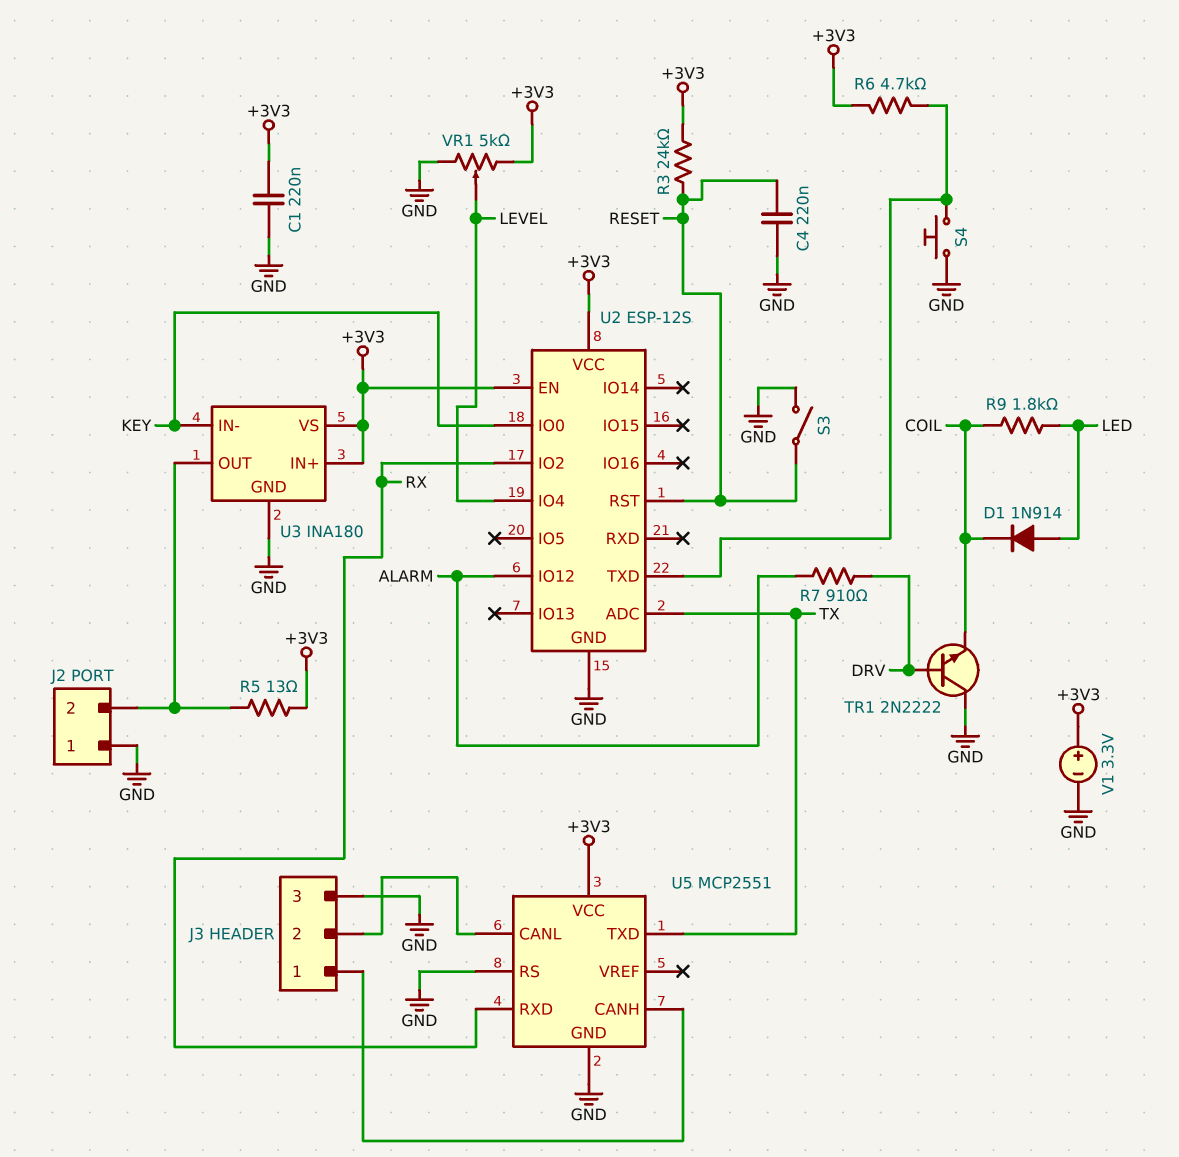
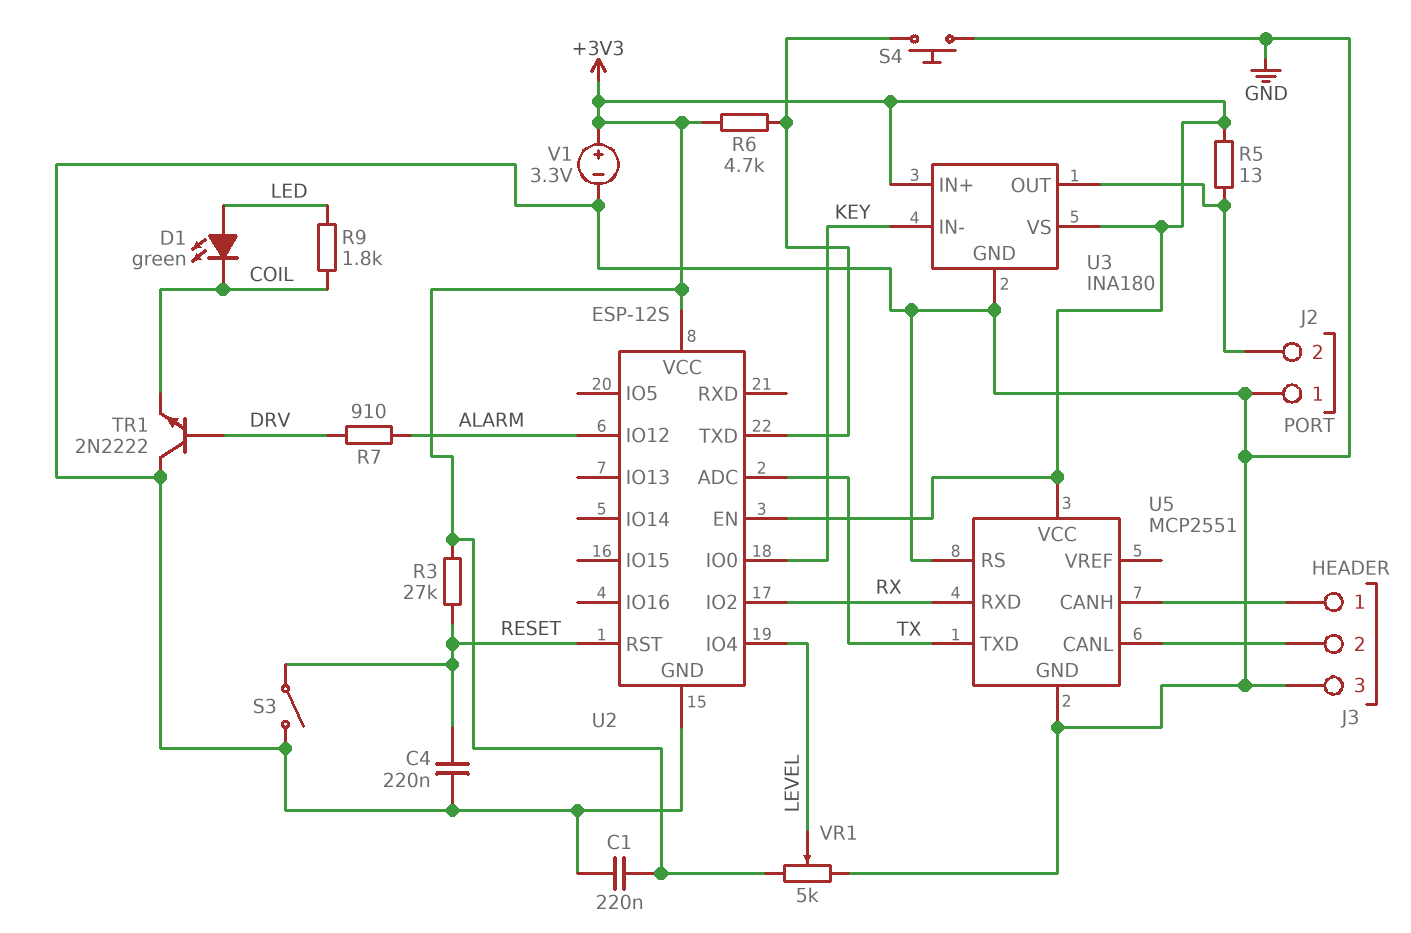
D1: diode 1N914 (A LED, K COIL) -> LED green (A LED, K COIL)
R3: 24k (+3V3, RESET) -> 27k (+3V3, RESET)

